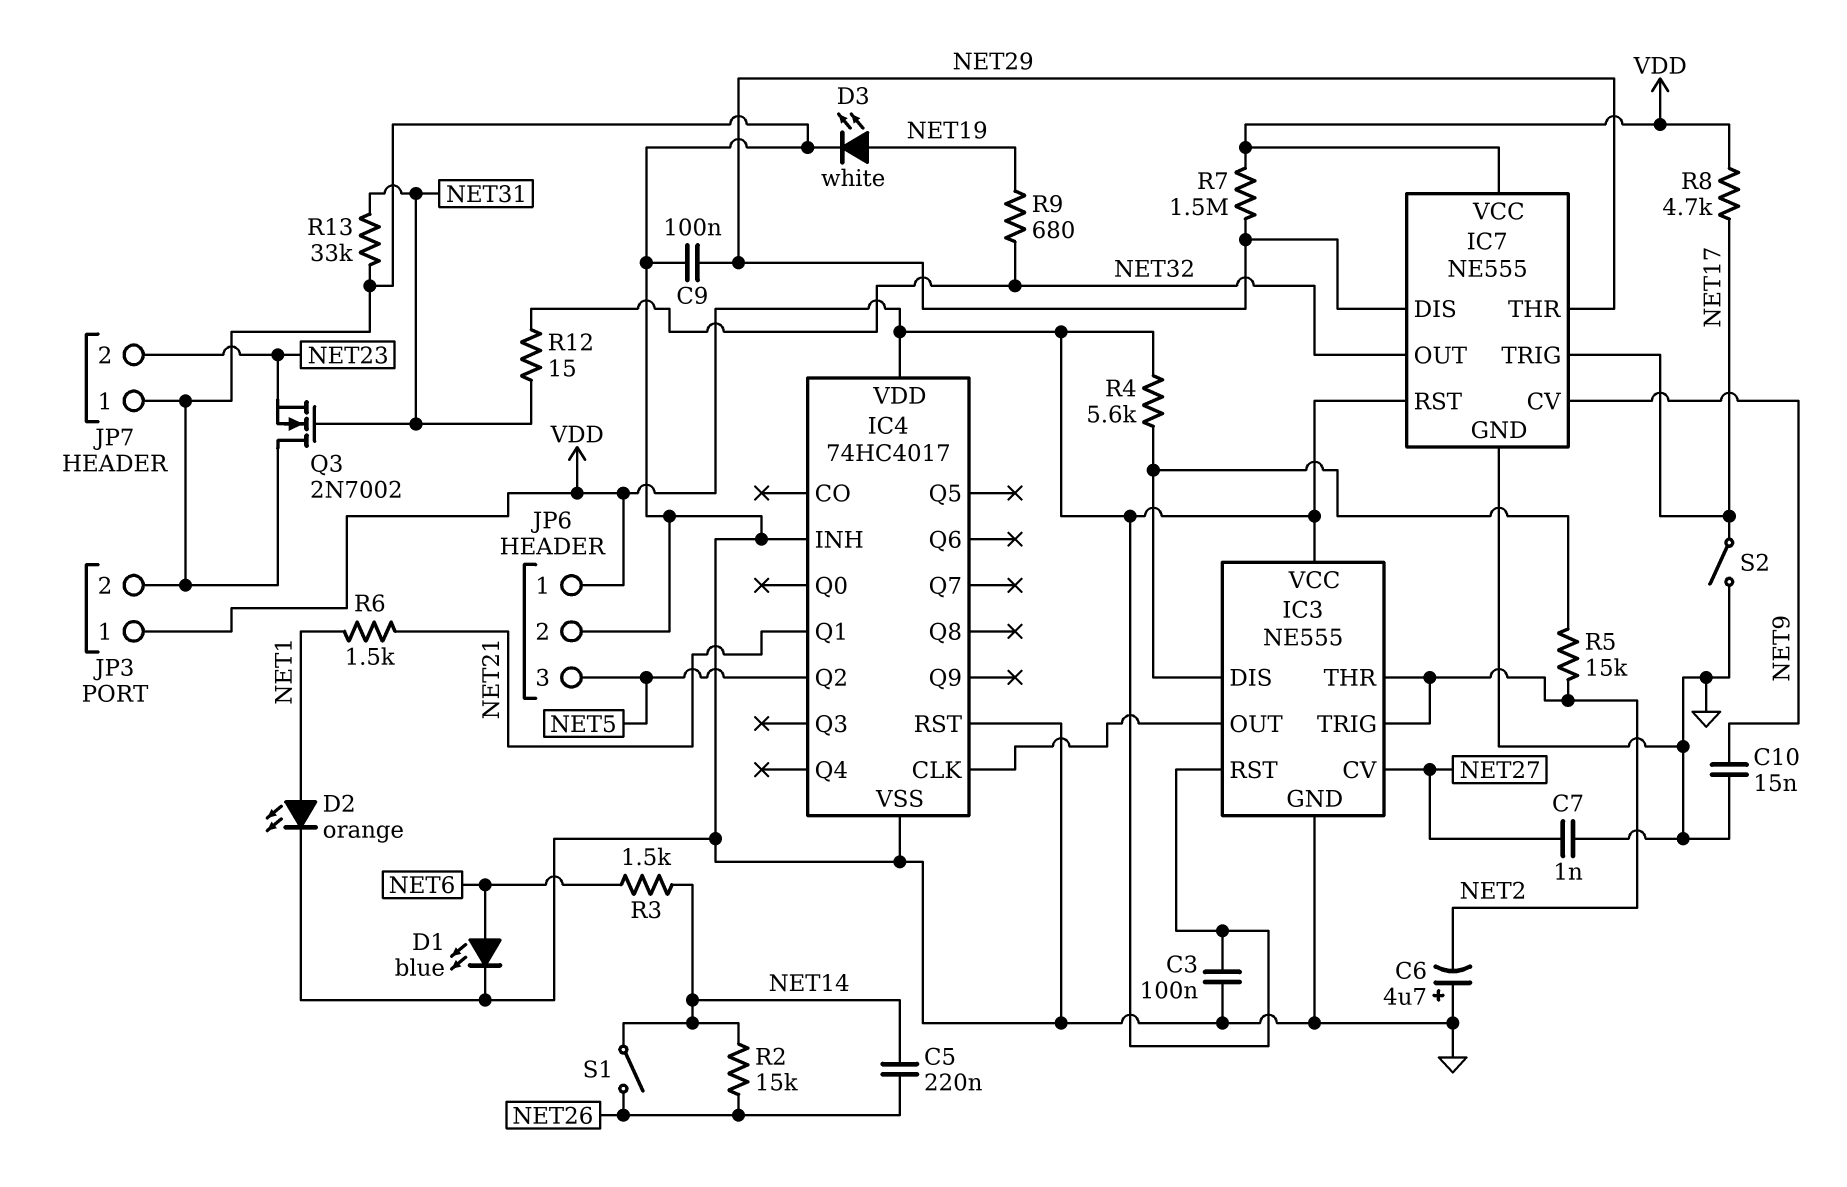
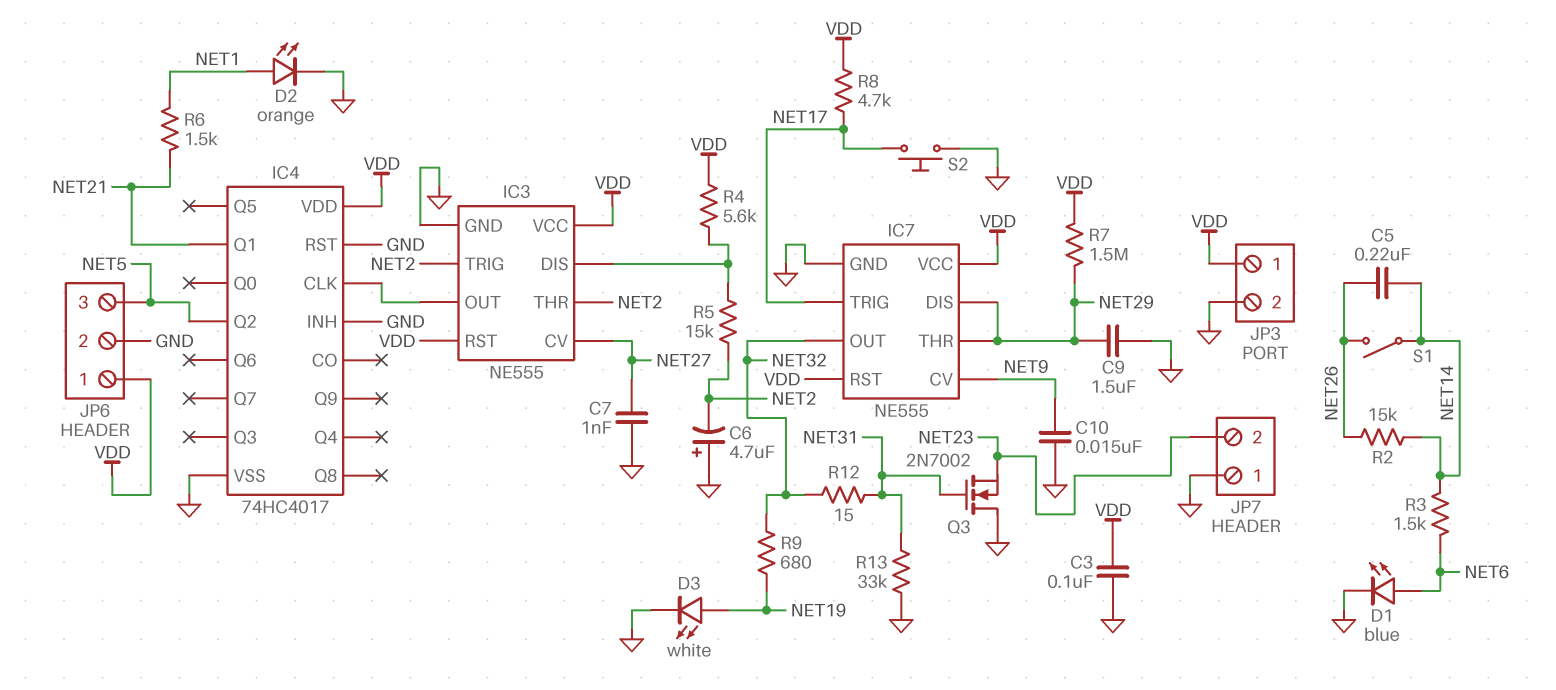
C9: 100nF (GND, NET29) -> 1.5uF (GND, NET29)
S2: switch (GND, NET17) -> button (GND, NET17)

